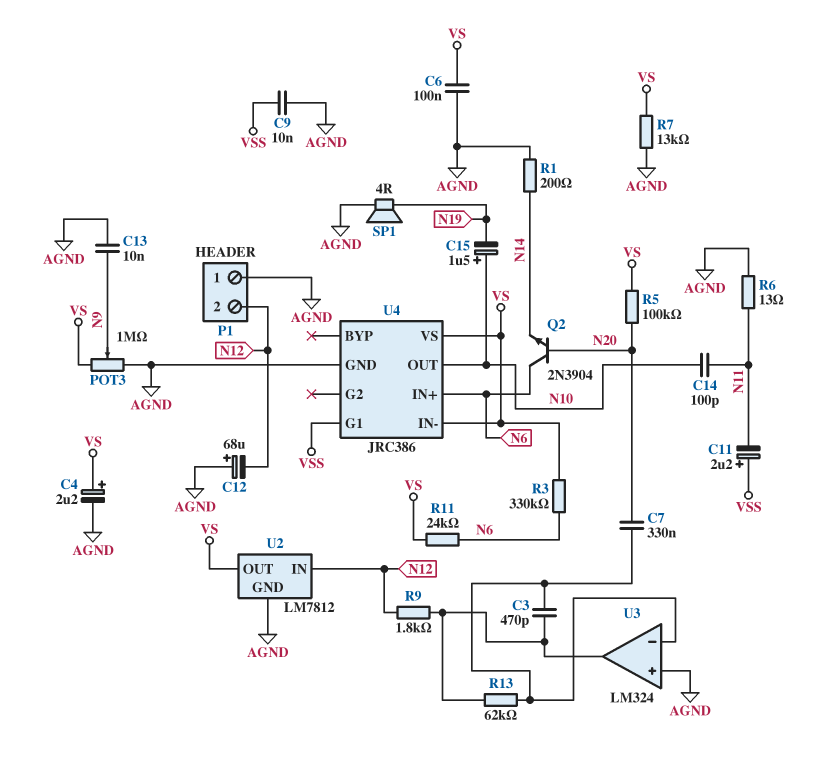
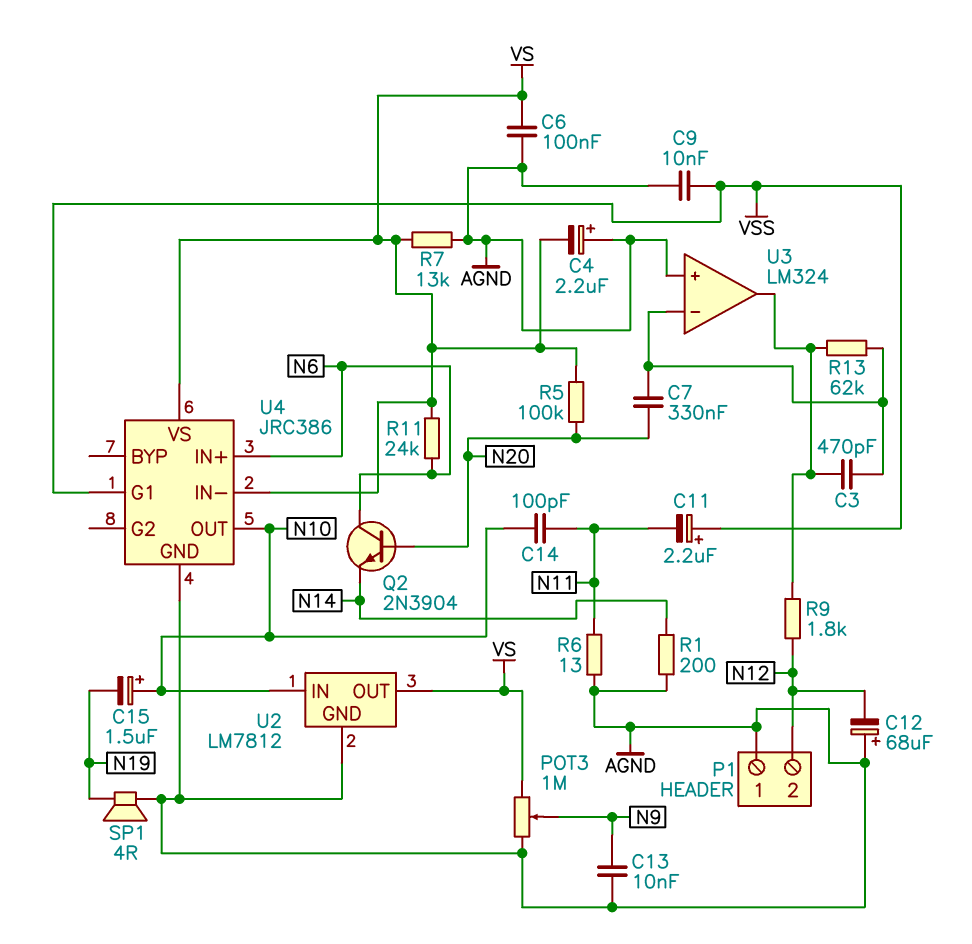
C4: 2.2uF (plus VS, minus AGND) -> 2.2uF (plus AGND, minus VS)
R3: 330k (N6, VS) -> none
U2 pin IN: N12 -> N10

